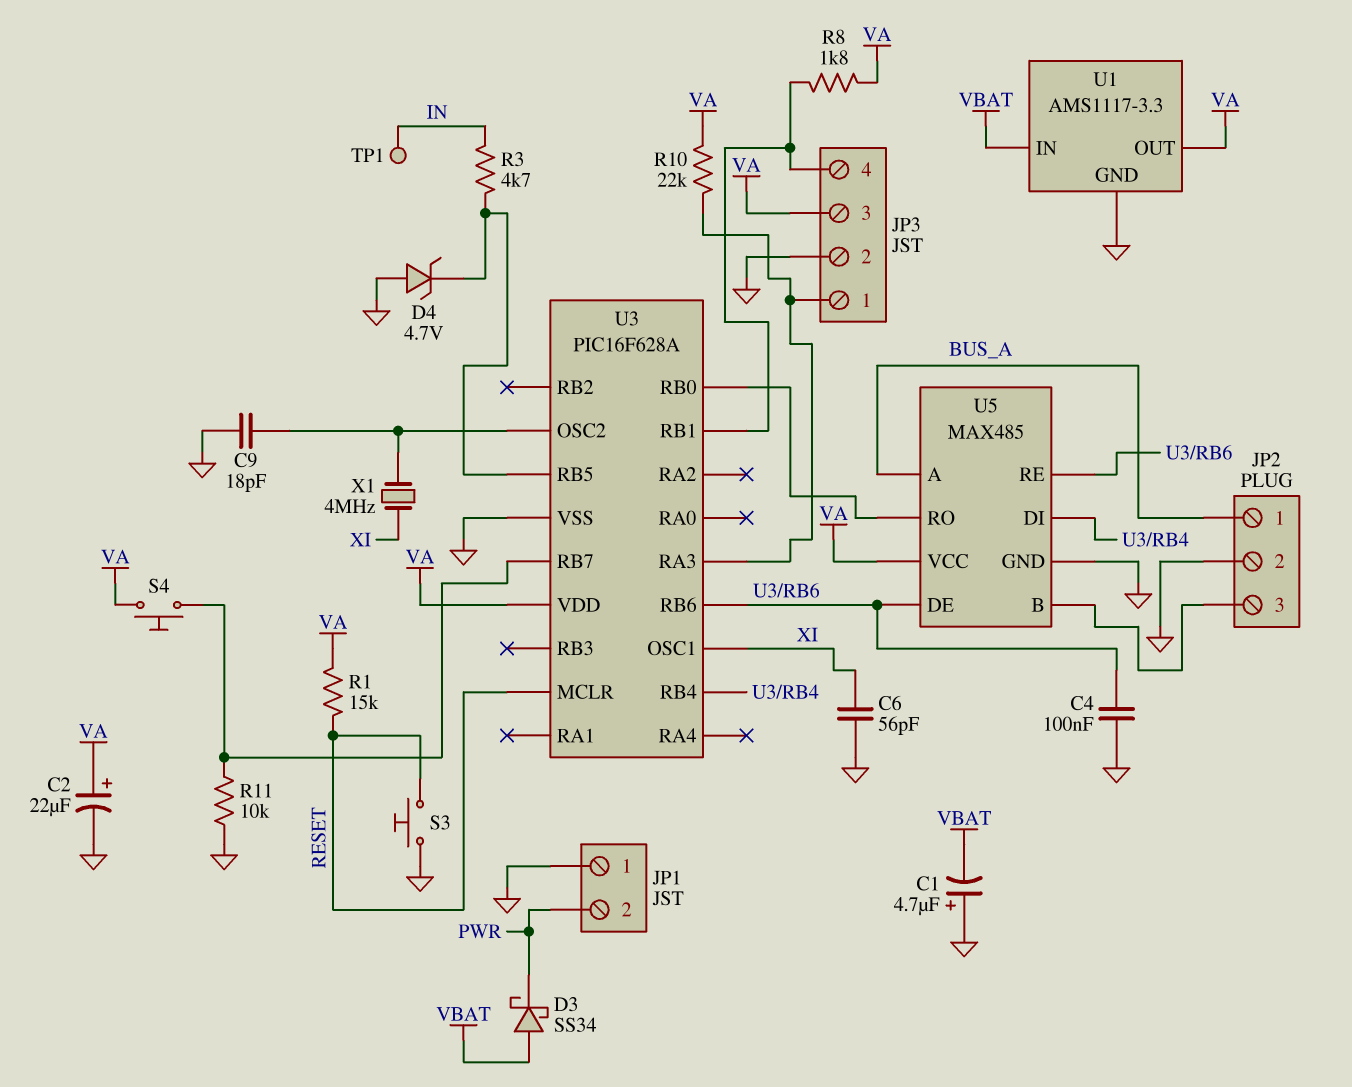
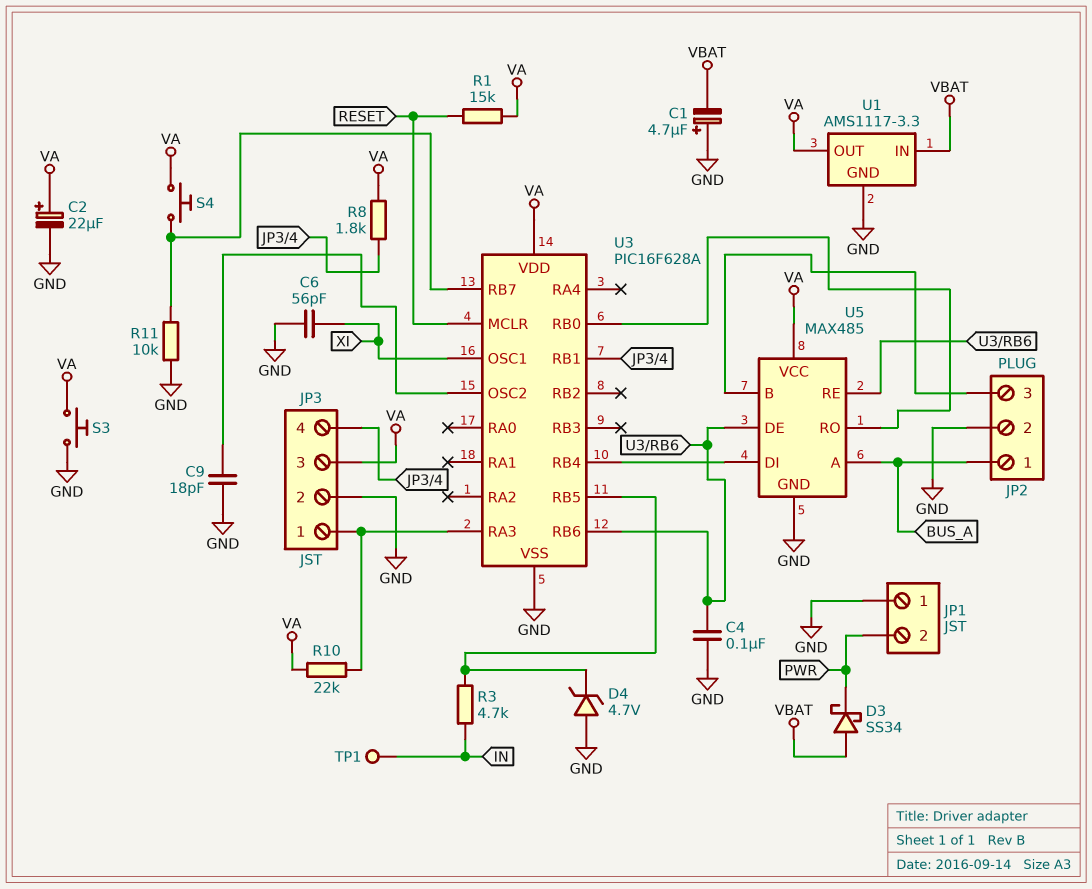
S3: button (GND, RESET) -> button (GND, VA)
X1: 4MHz (U3/OSC2, XI) -> none

